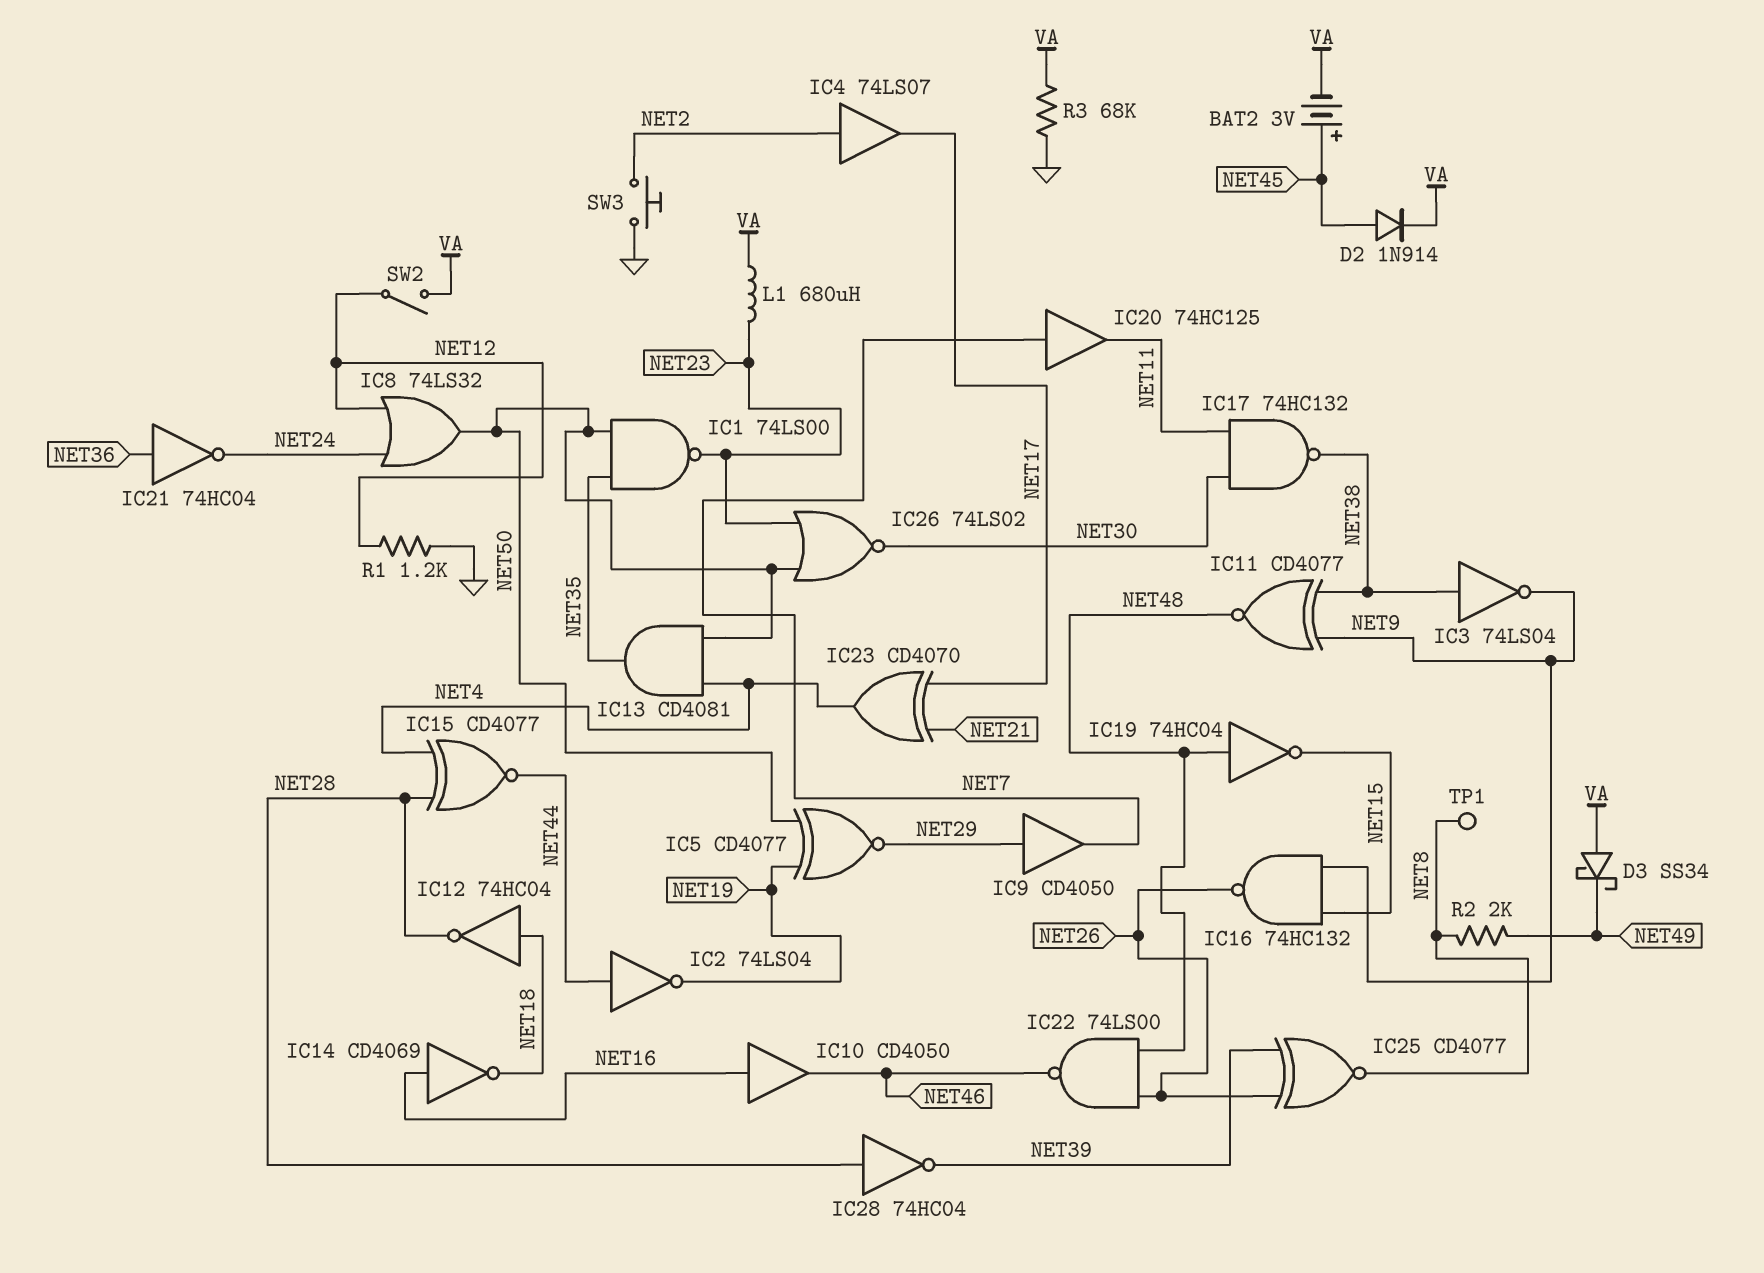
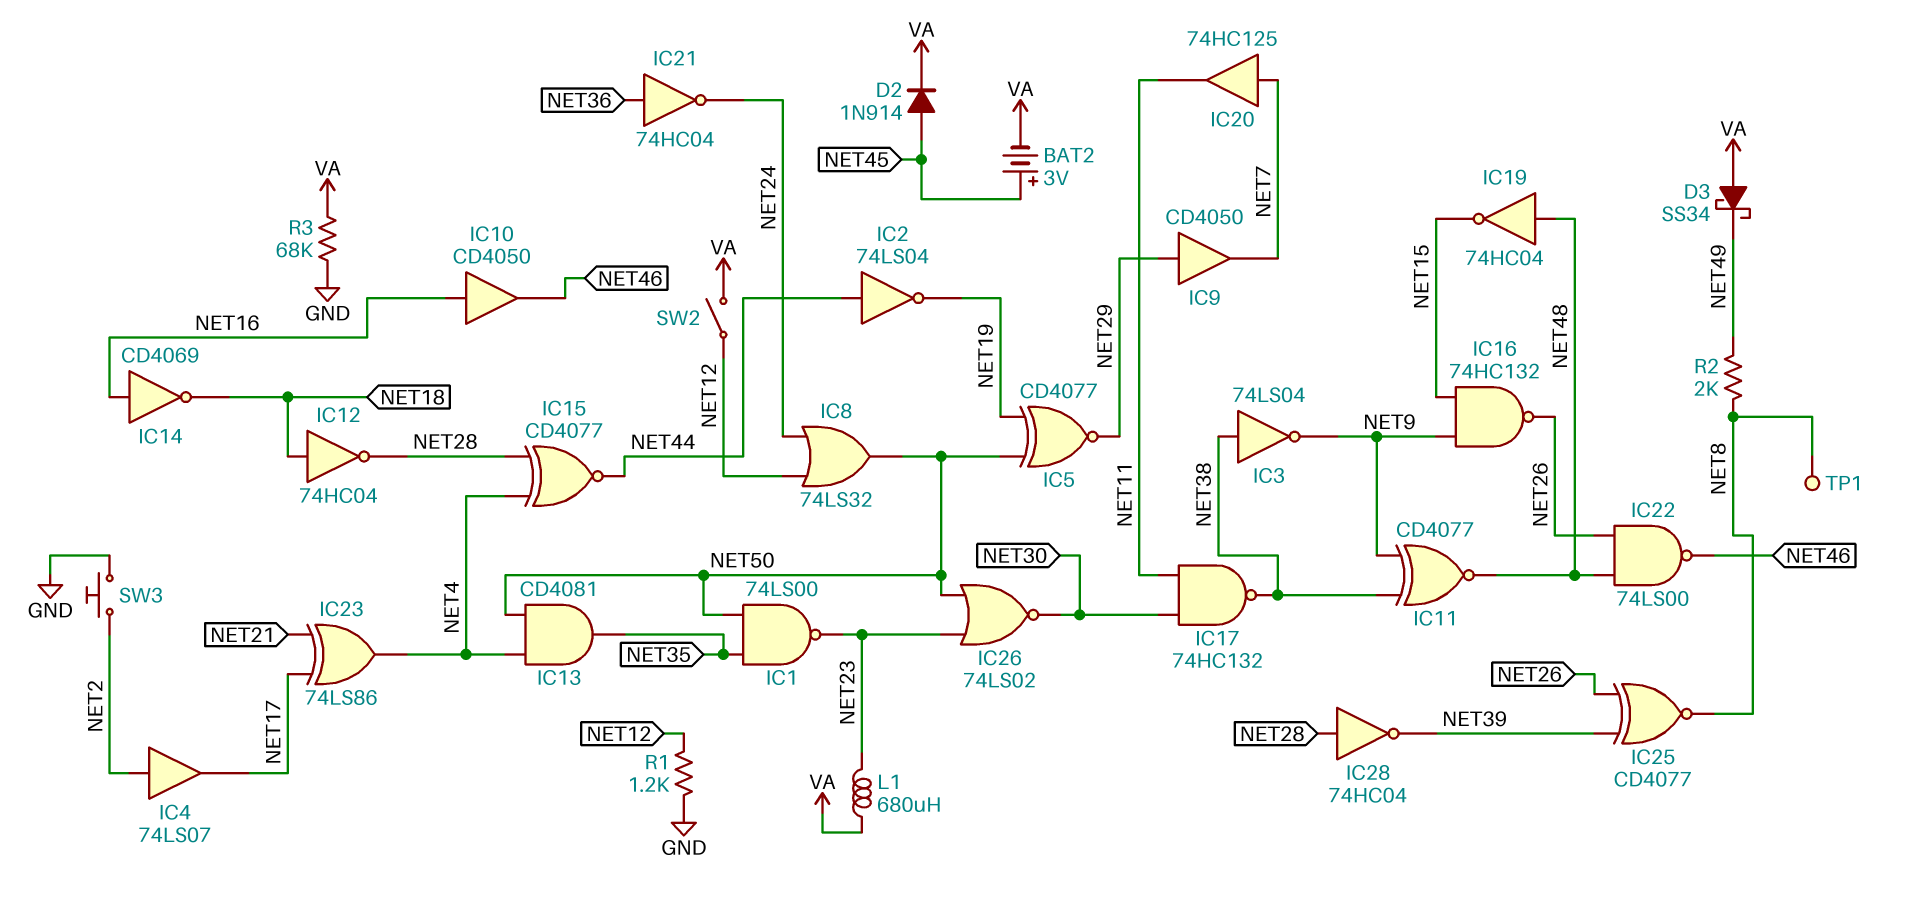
IC23: XOR CD4070 (in NET17, in NET21, out NET4) -> XOR 74LS86 (in NET17, in NET21, out NET4)

